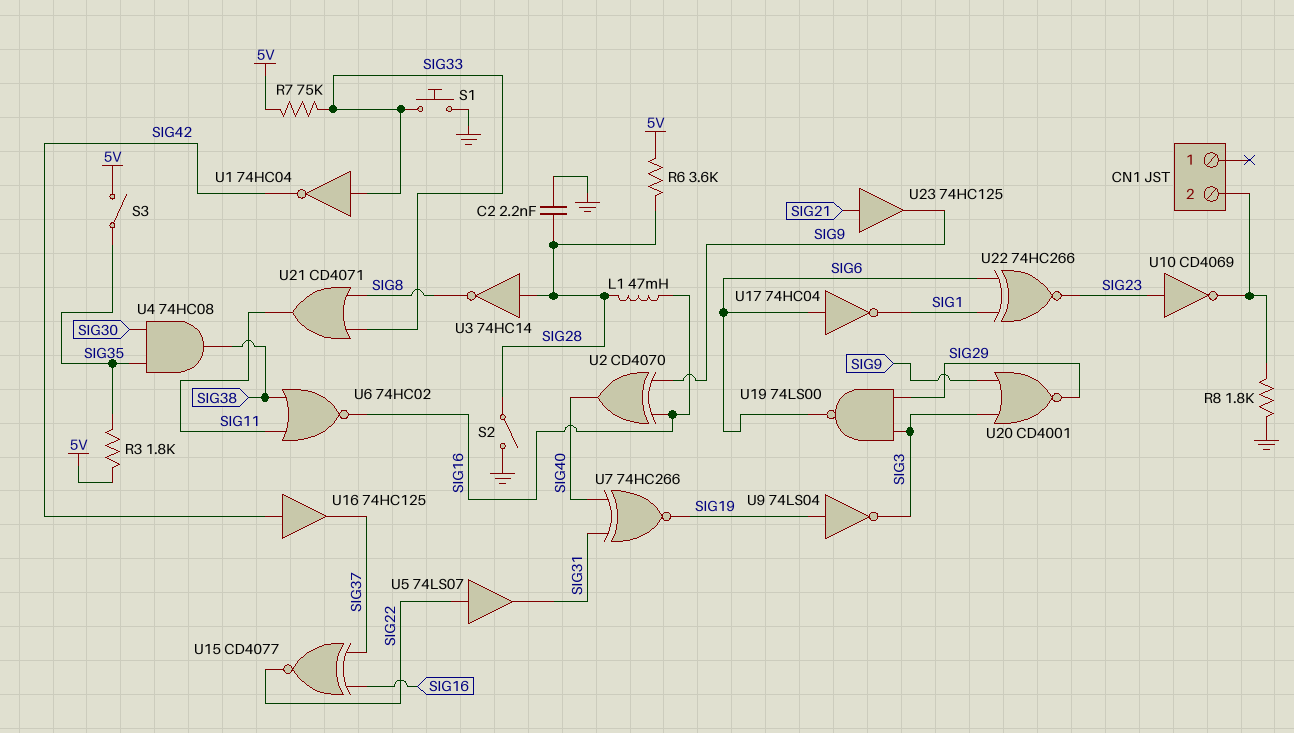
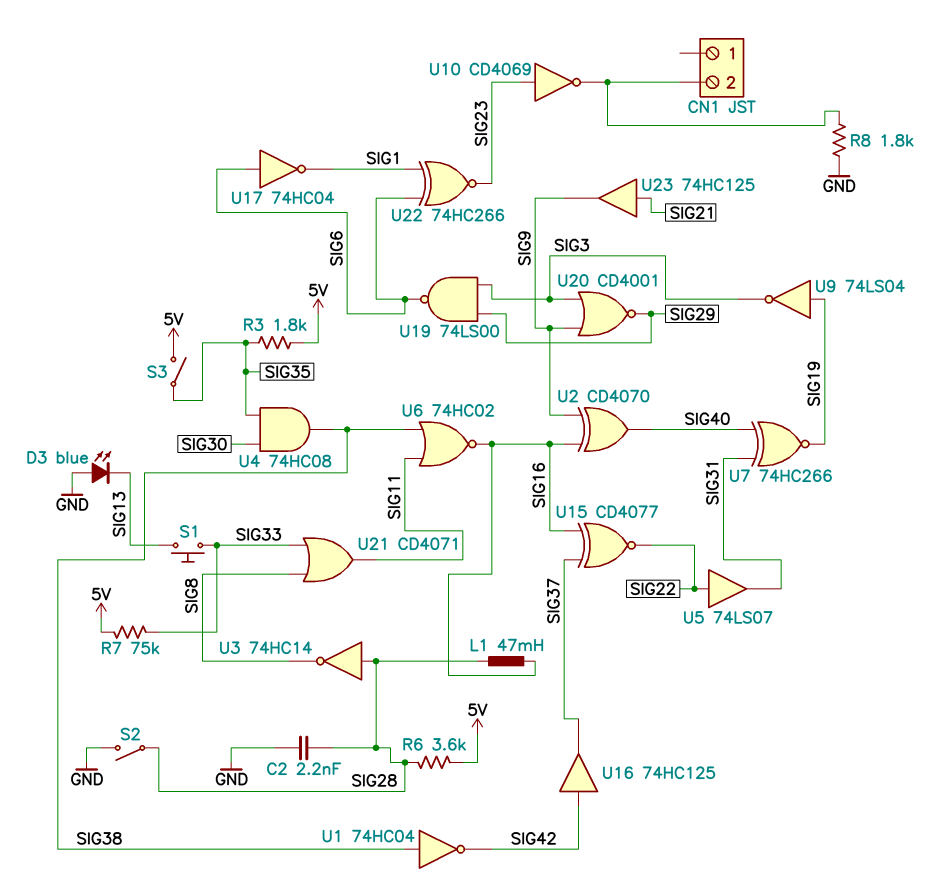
D3: none -> LED blue (A GND, K SIG13)
S1: button (GND, SIG33) -> button (SIG13, SIG33)
U1: NOT 74HC04 (in SIG33, out SIG42) -> NOT 74HC04 (in SIG38, out SIG42)

